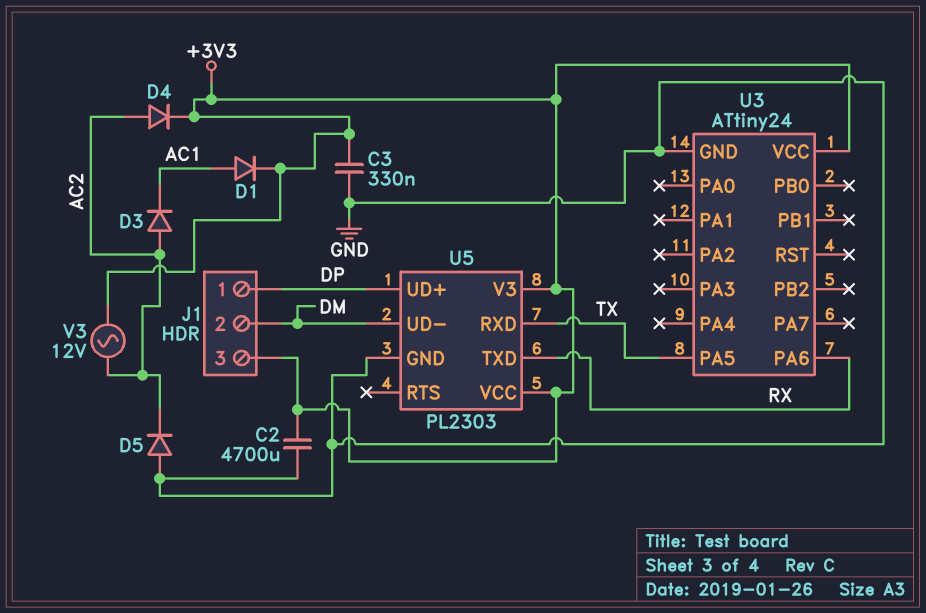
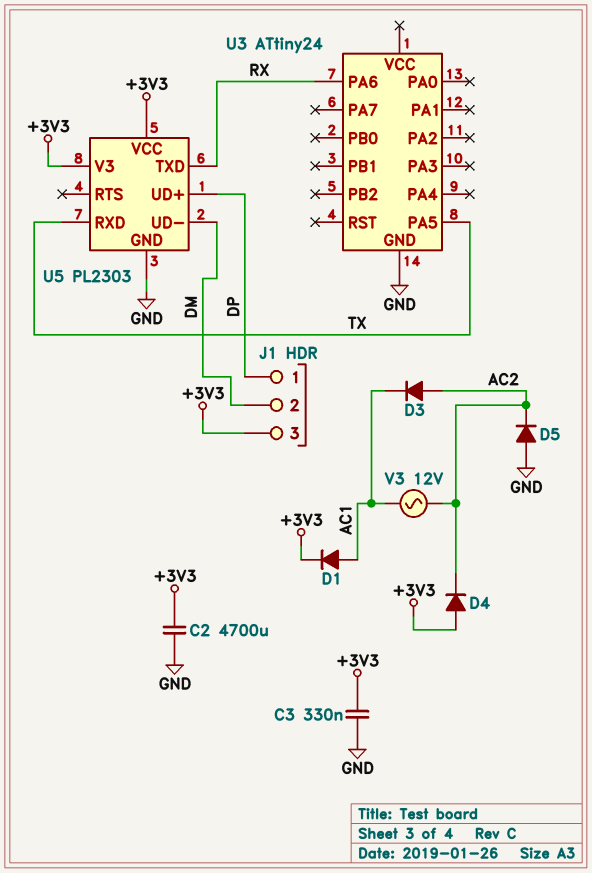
D4: diode (A AC2, K +3V3) -> diode (A +3V3, K AC2)
U3 pin VCC: +3V3 -> none
V3: AC 12V (+3V3, AC2) -> AC 12V (AC1, AC2)

